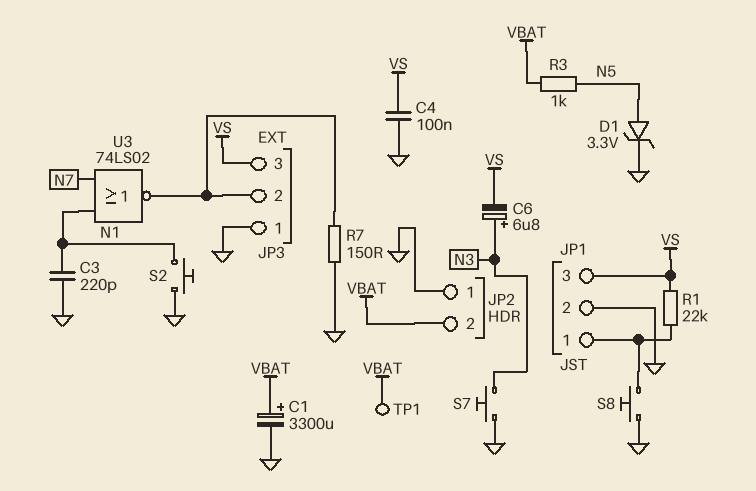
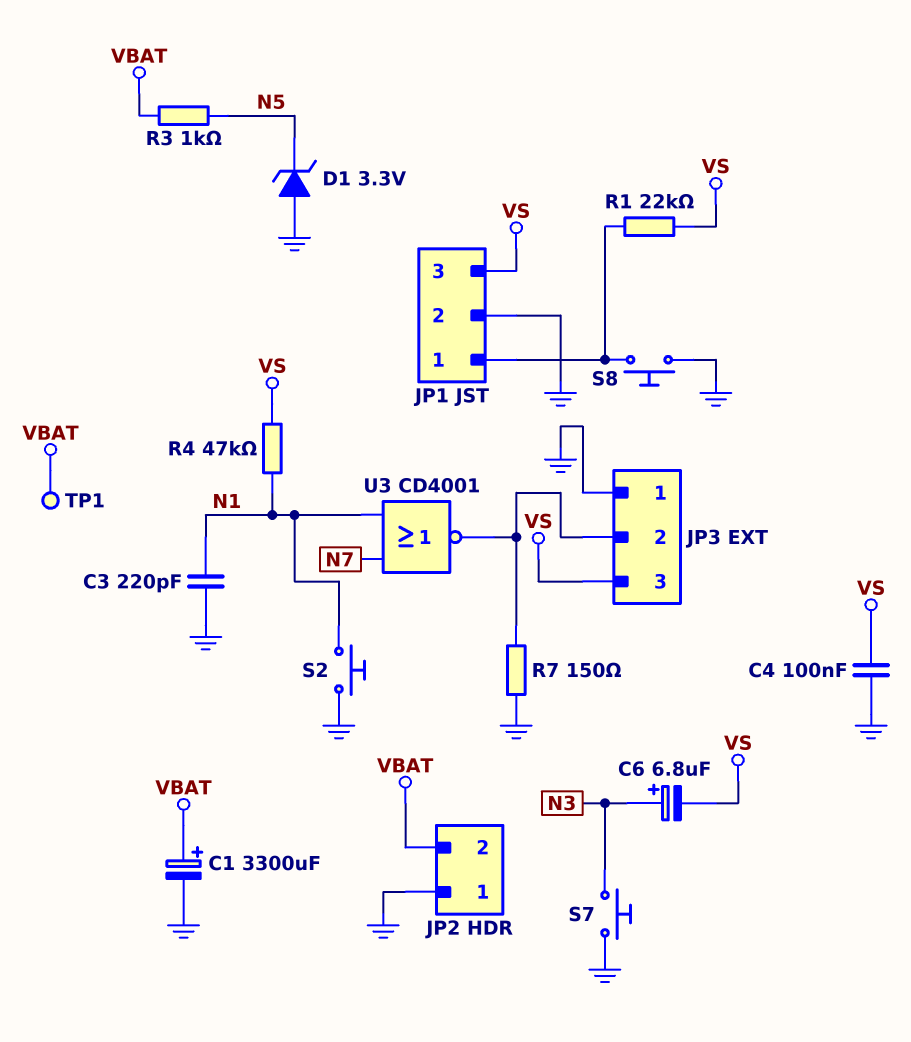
D1: zener 3.3V (A N5, K GND) -> zener 3.3V (A GND, K N5)
R4: none -> 47k (N1, VS)
U3: NOR 74LS02 (in N1, in N7, out JP3/2) -> NOR CD4001 (in N1, in N7, out JP3/2)

